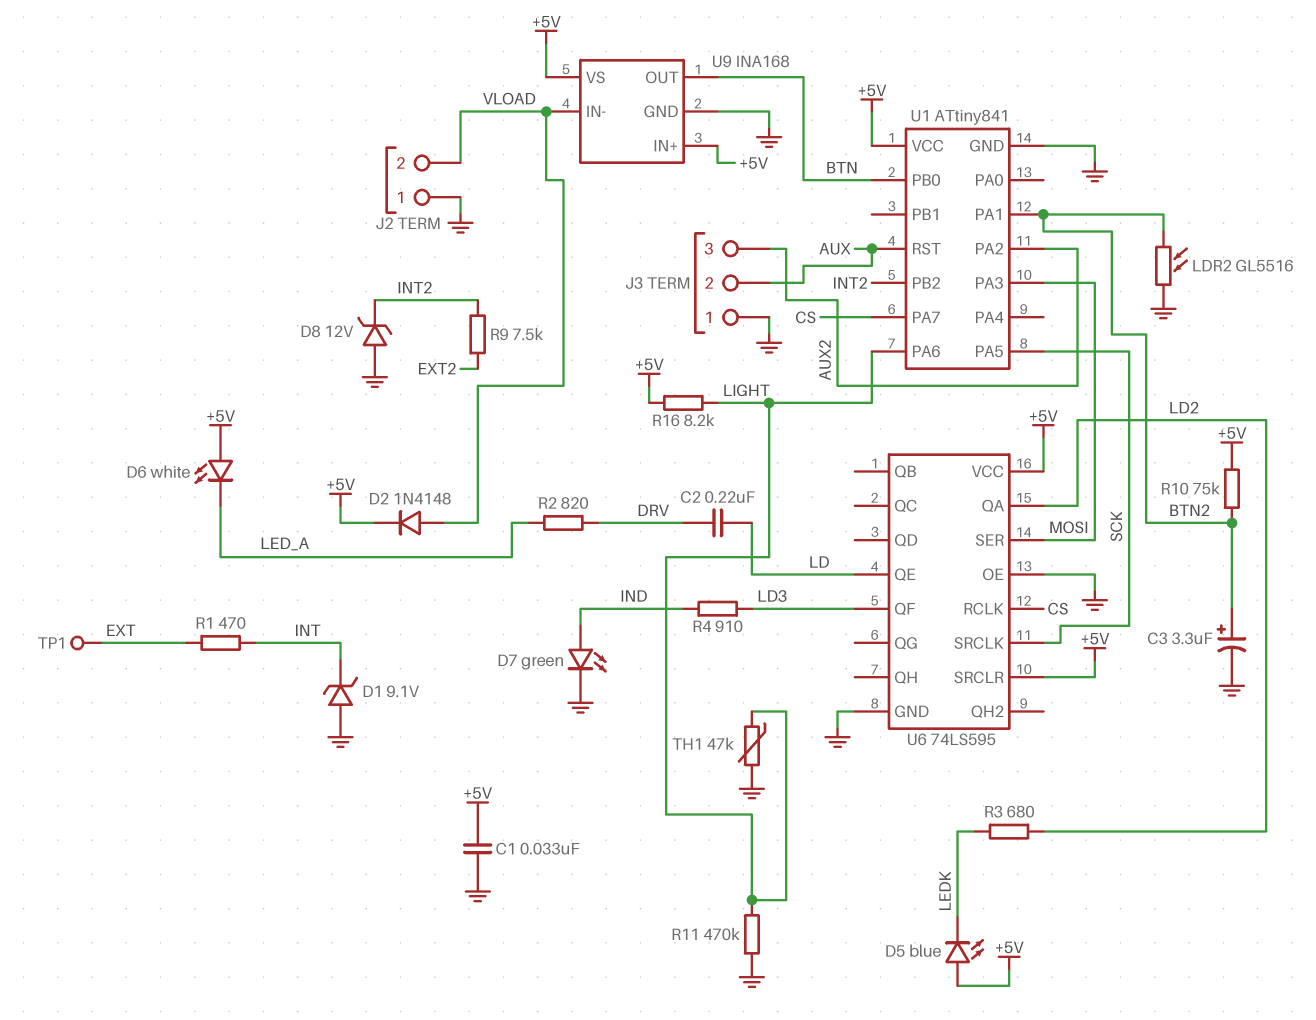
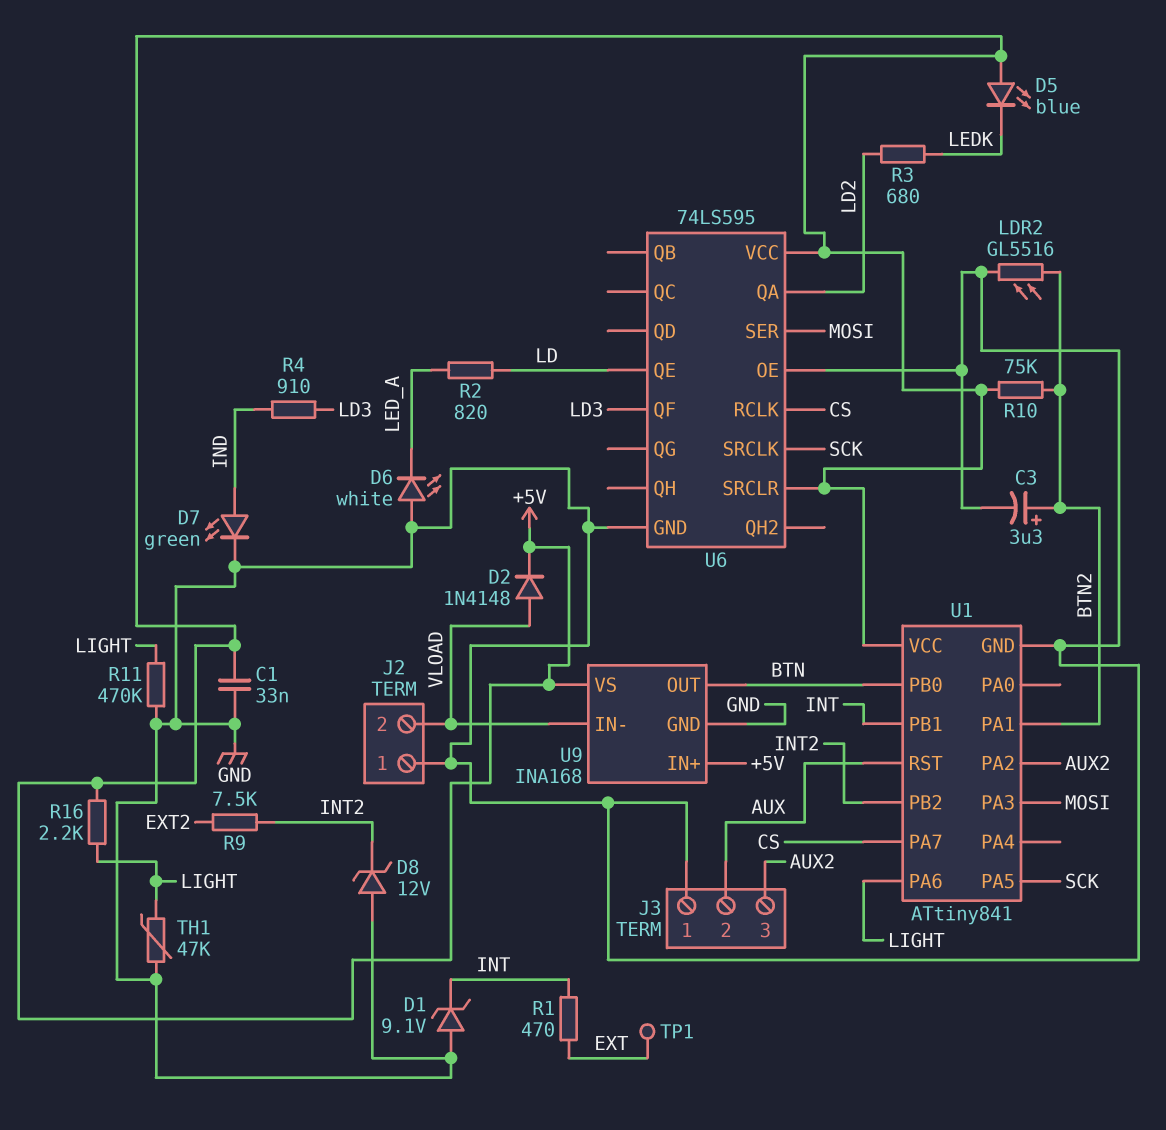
C2: 220nF (DRV, LD) -> none
D6: LED white (A +5V, K LED_A) -> LED white (A GND, K LED_A)
R2: 820 (DRV, LED_A) -> 820 (LD, LED_A)
R16: 8.2k (+5V, LIGHT) -> 2.2k (+5V, LIGHT)
U1 pin PB1: none -> INT

